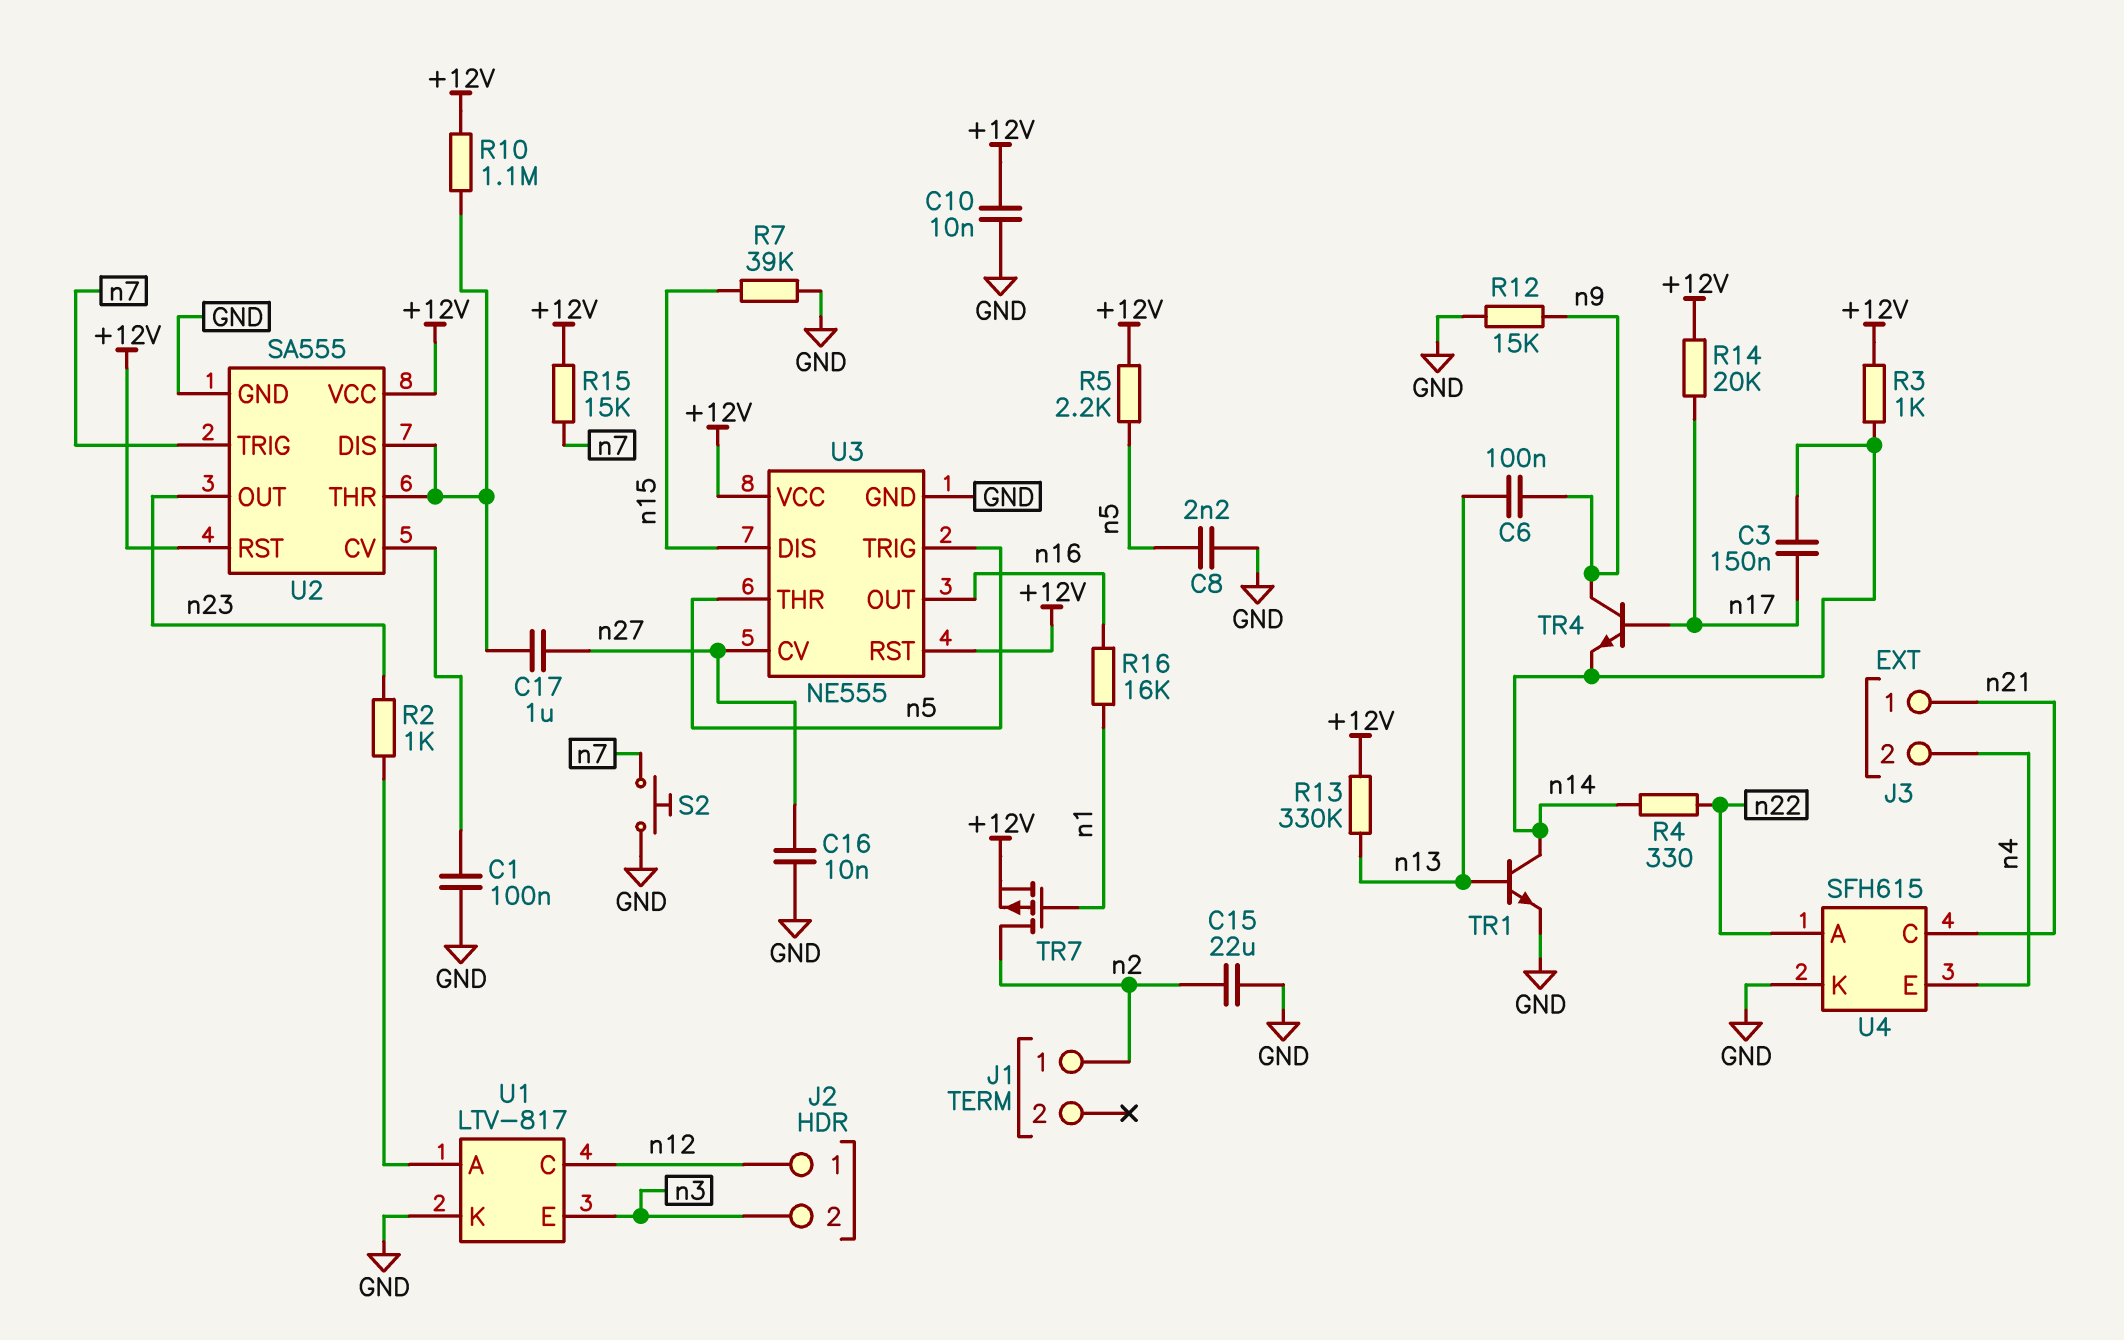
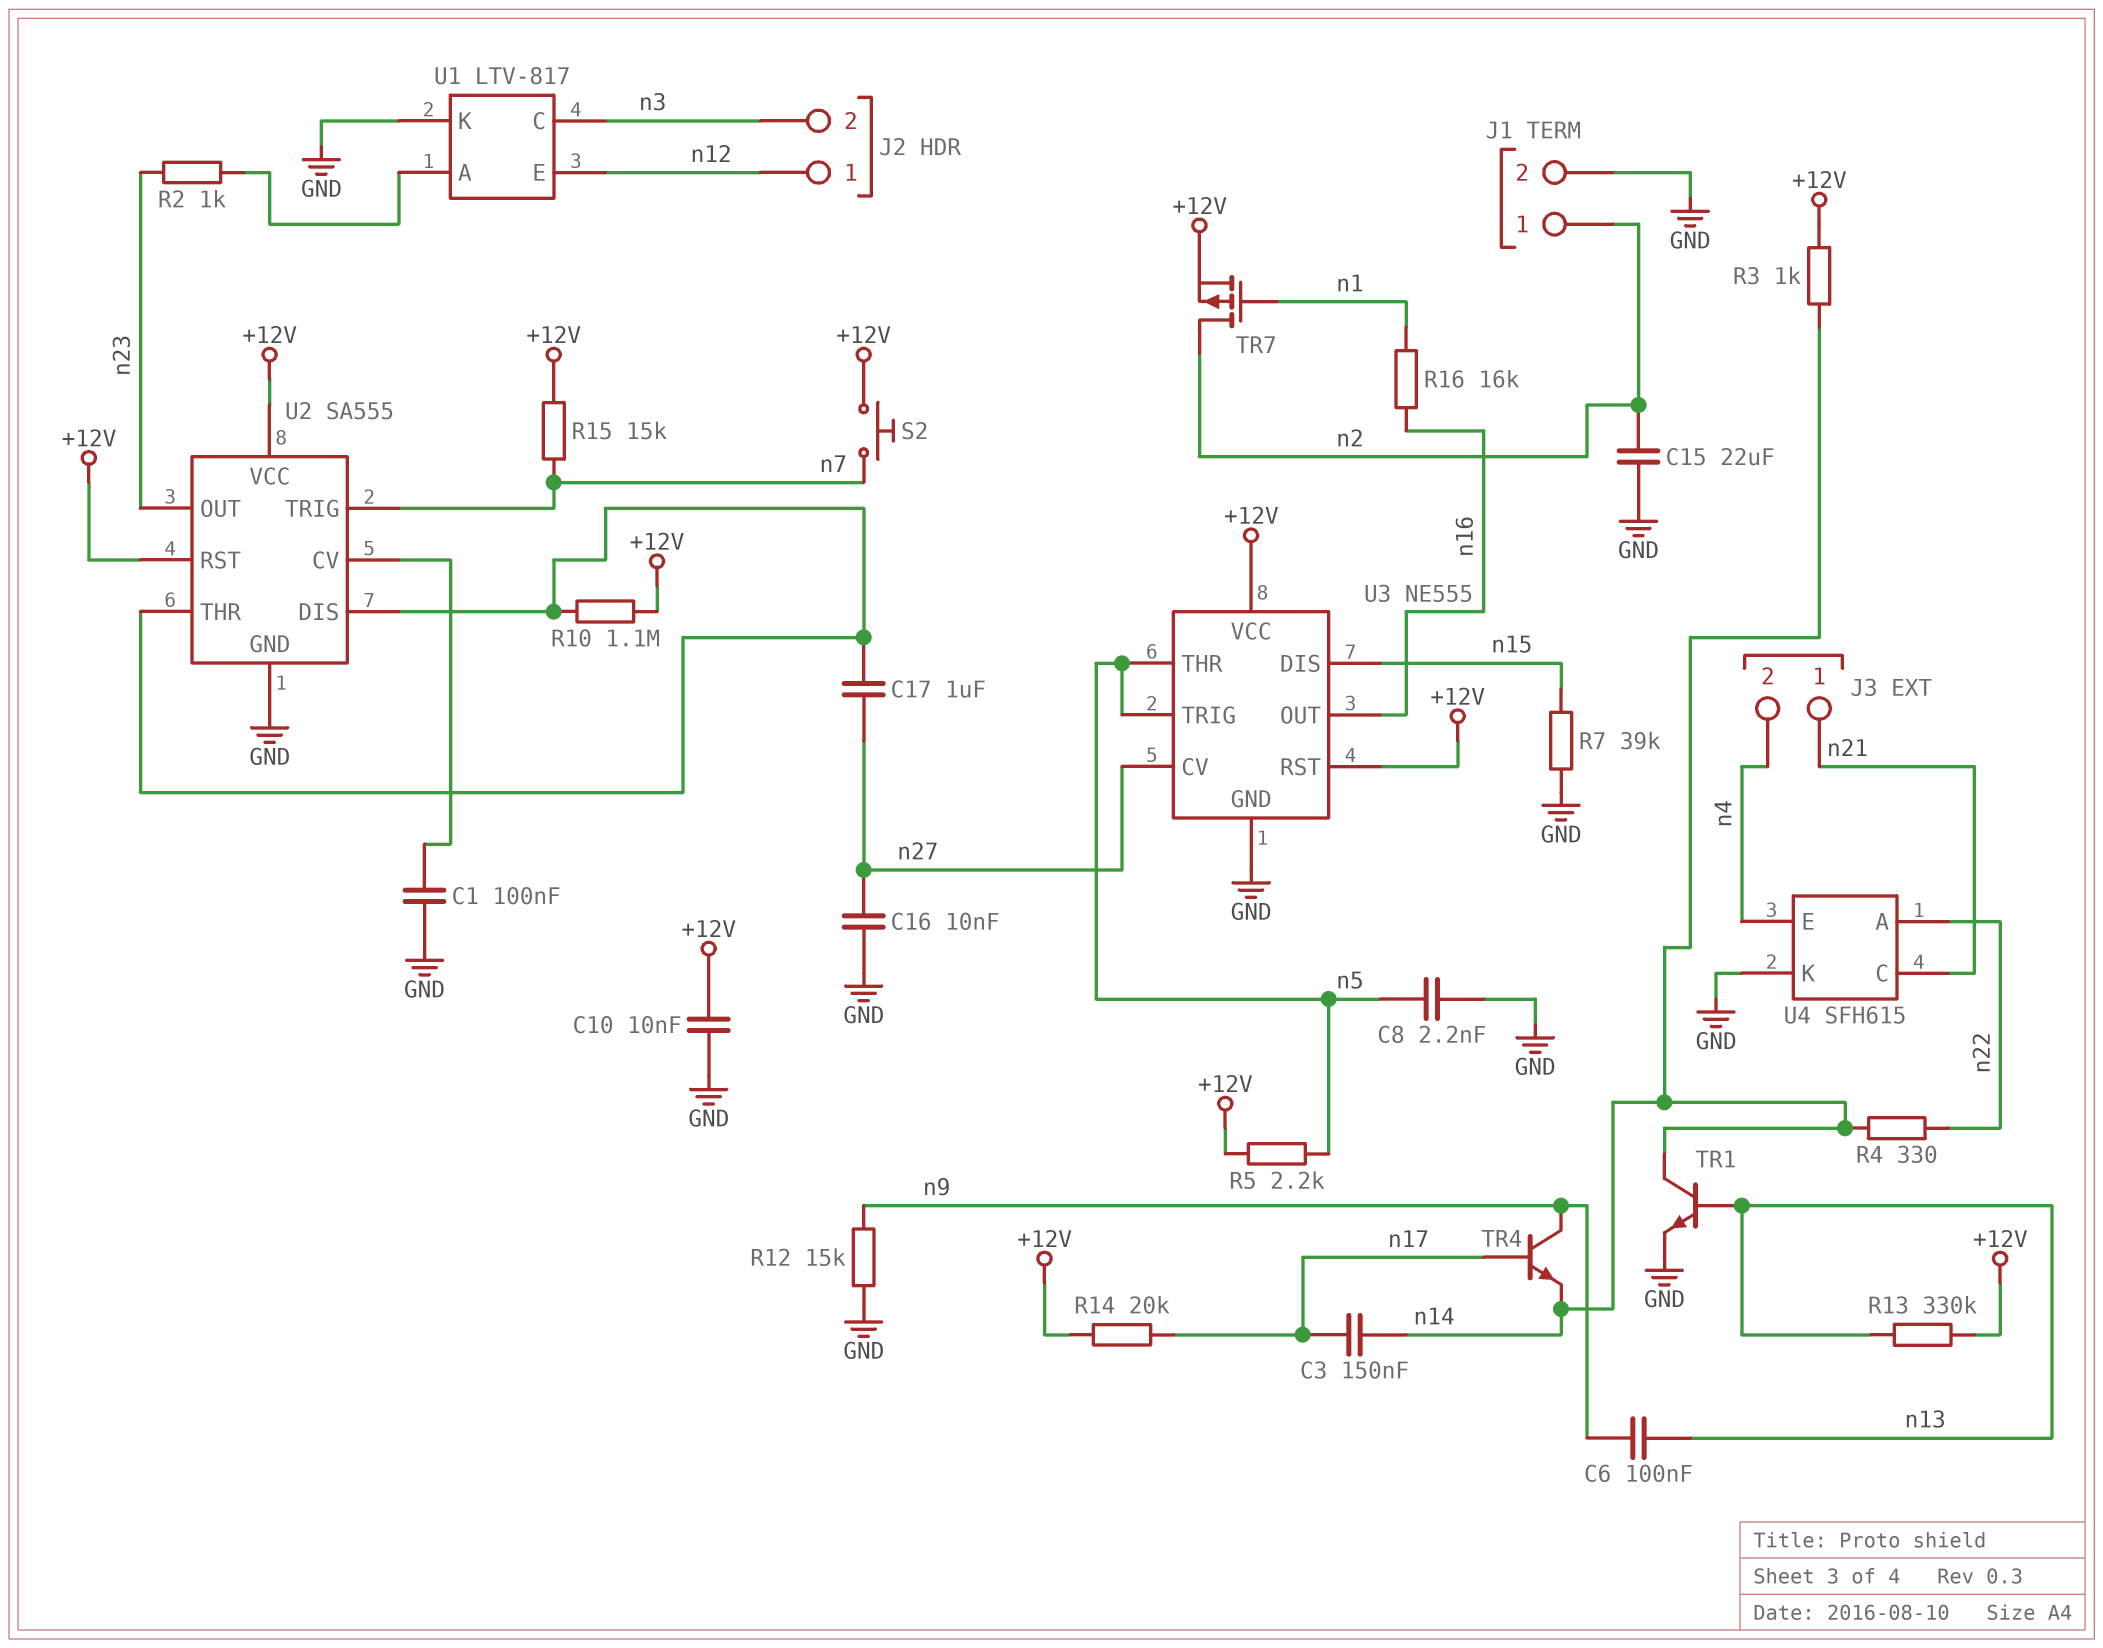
J1 pin 2: none -> GND
S2: button (GND, n7) -> button (+12V, n7)
U1 pin C: n12 -> n3
U1 pin E: n3 -> n12

